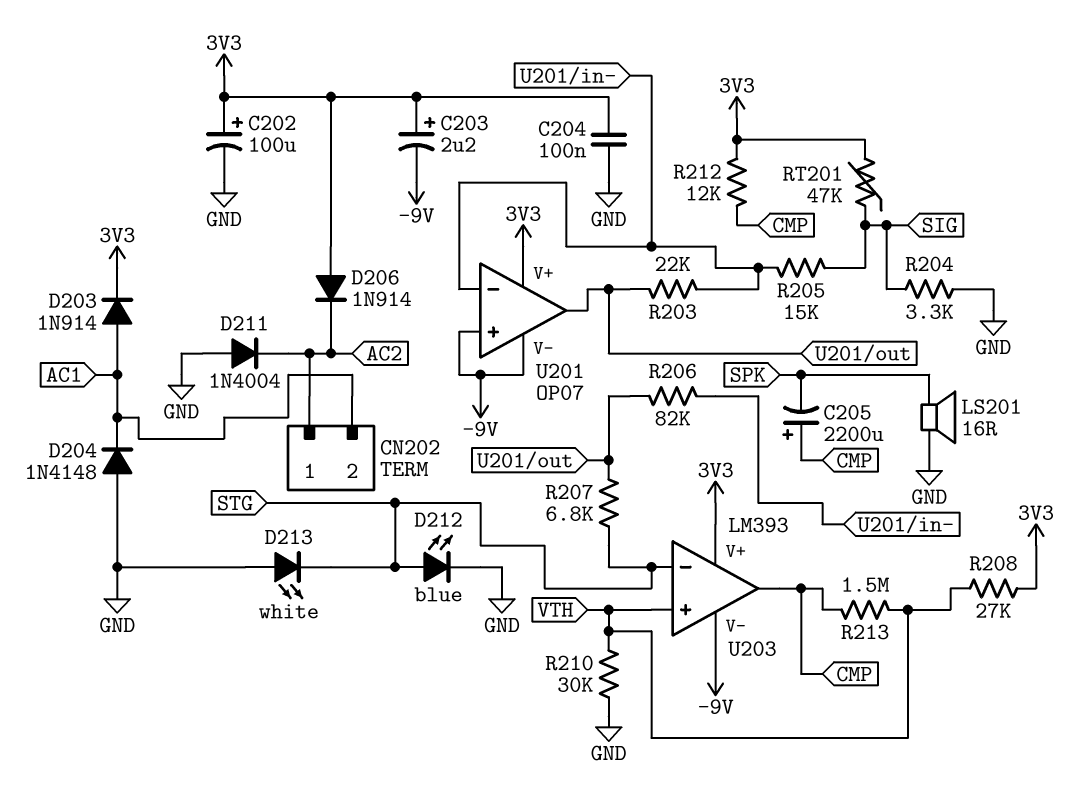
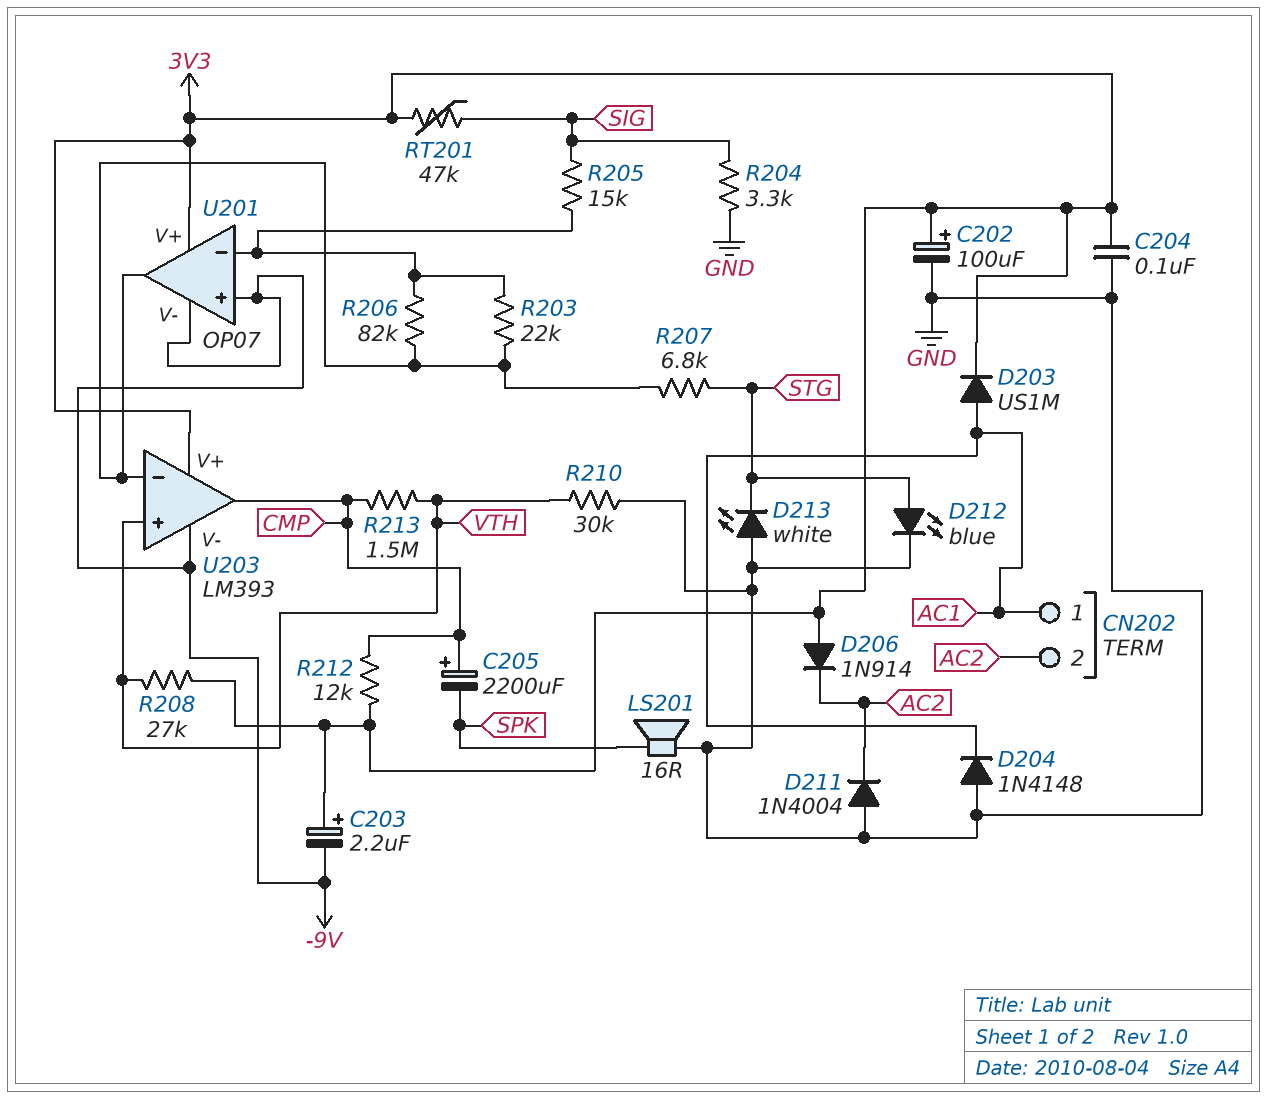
CN202 pin 1: AC2 -> AC1
CN202 pin 2: AC1 -> AC2
D203: diode 1N914 (A AC1, K 3V3) -> diode US1M (A AC1, K 3V3)
U203 pin in-: STG -> U201/out

